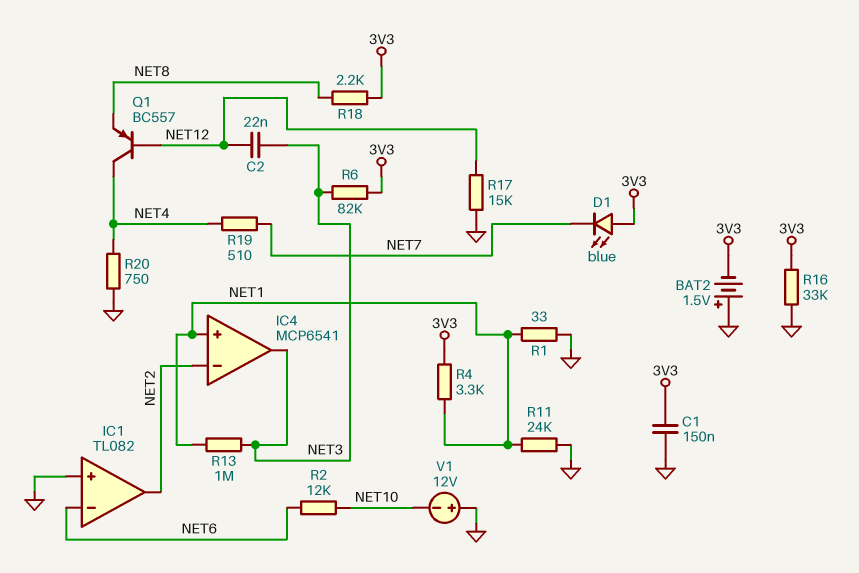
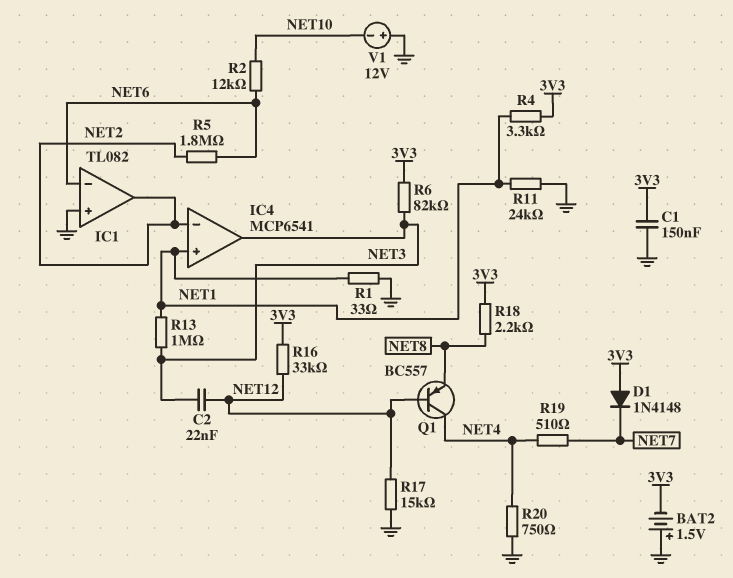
D1: LED blue (A 3V3, K NET7) -> diode 1N4148 (A 3V3, K NET7)
R5: none -> 1.8M (NET2, NET6)
R16: 33k (3V3, GND) -> 33k (3V3, NET12)

